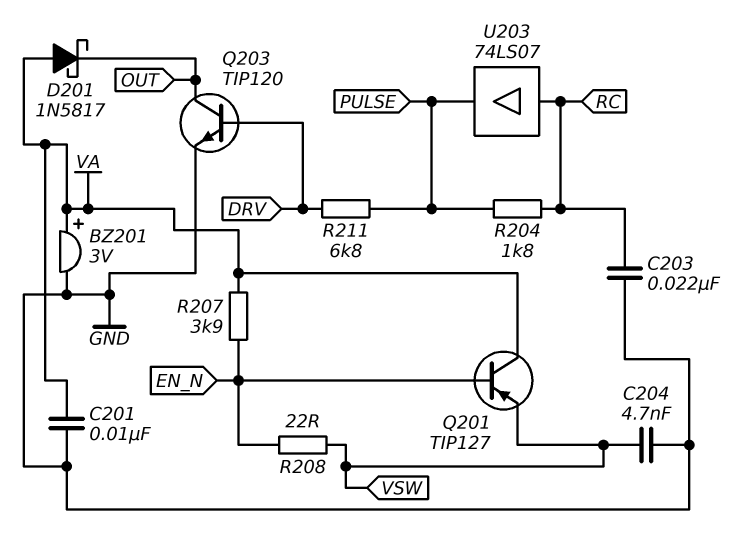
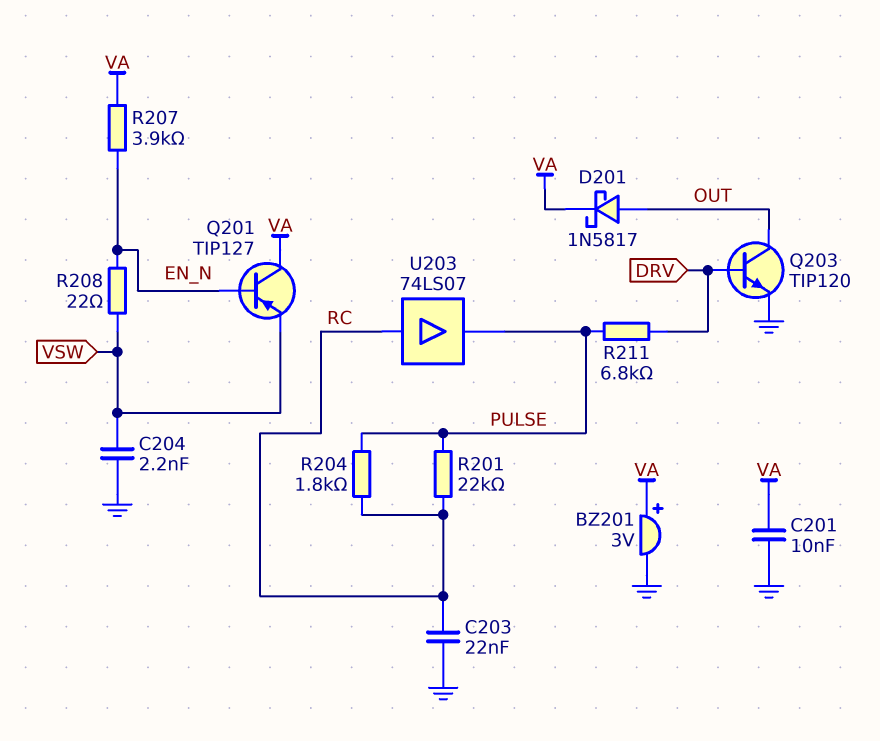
C204: 4.7nF (GND, VSW) -> 2.2nF (GND, VSW)
D201: schottky 1N5817 (A VA, K OUT) -> schottky 1N5817 (A OUT, K VA)
R201: none -> 22k (PULSE, RC)

